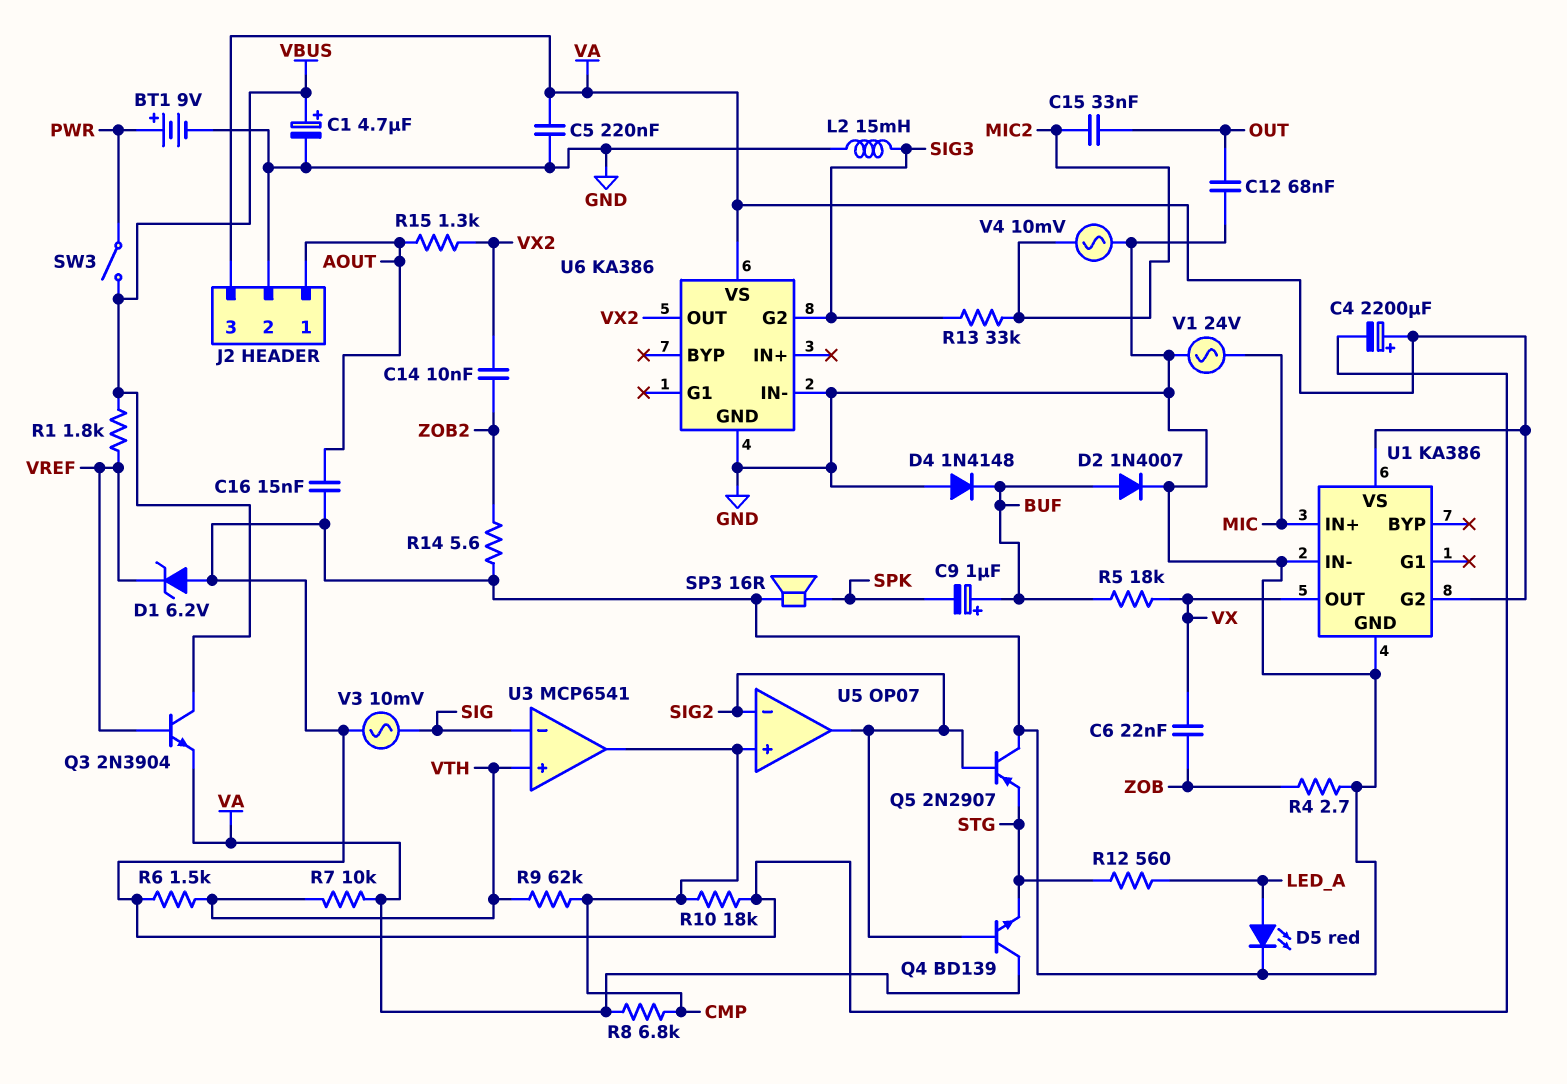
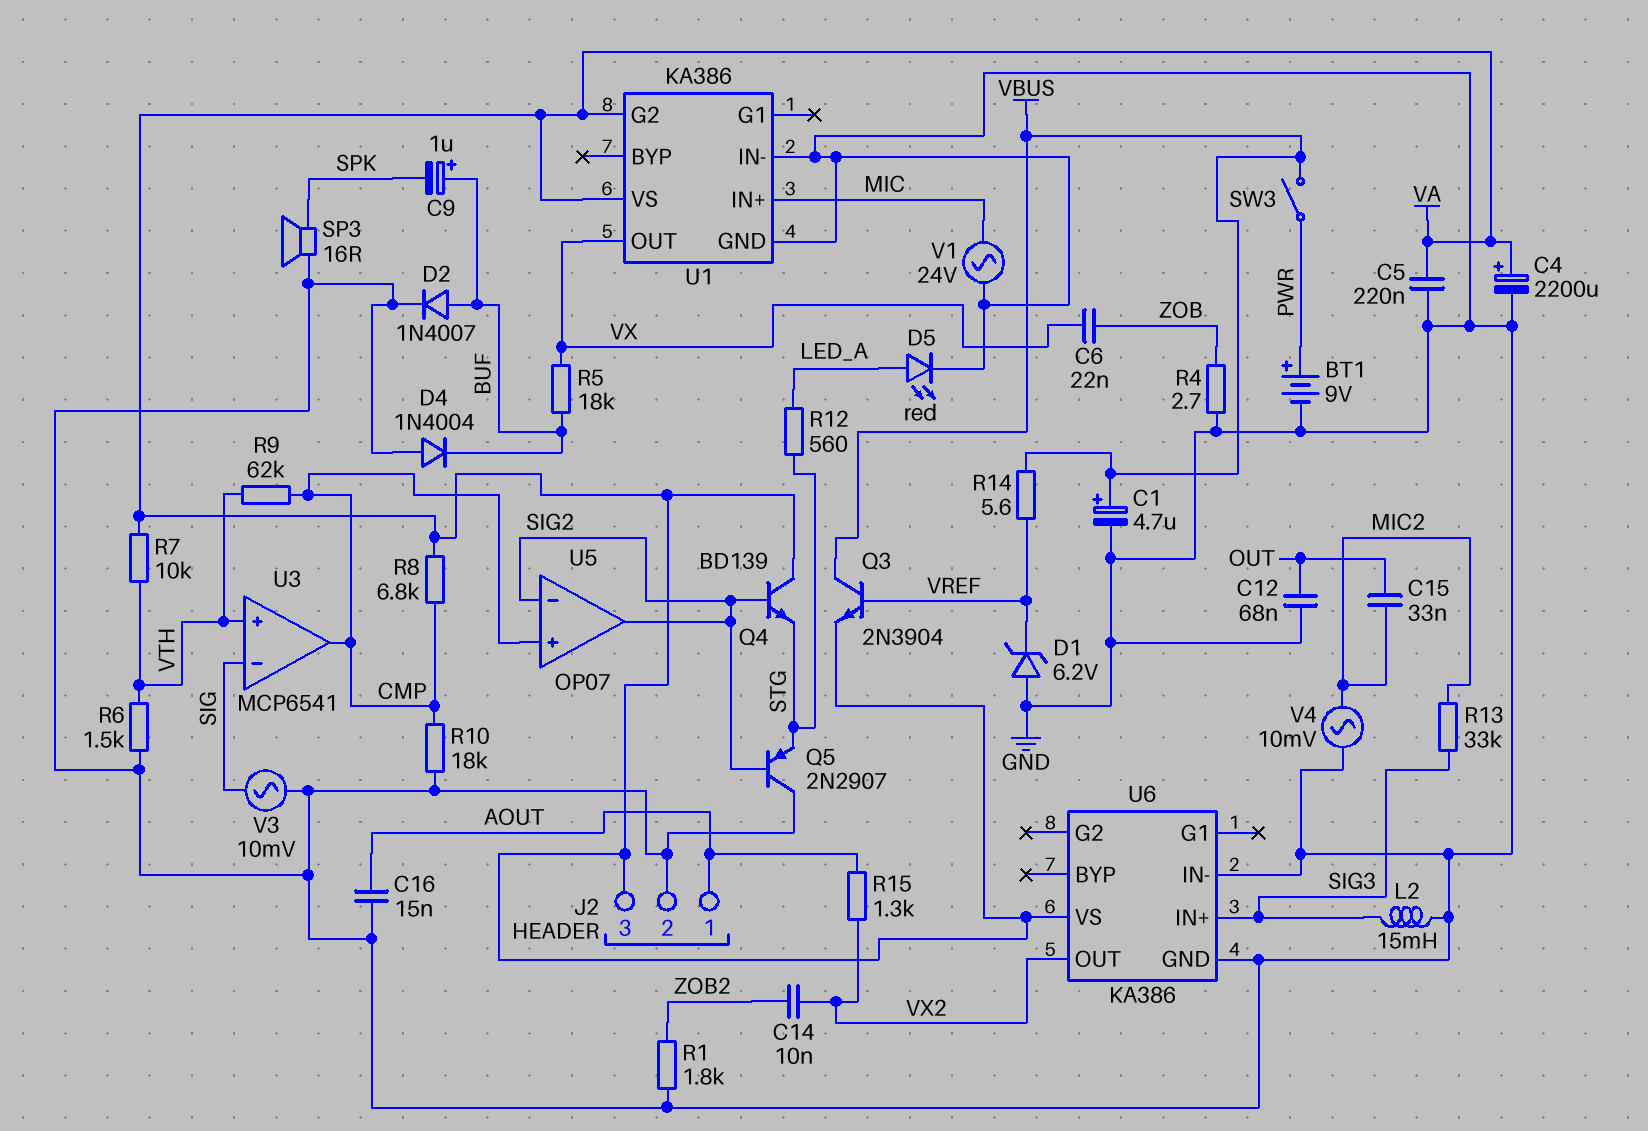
D4: diode 1N4148 (A GND, K BUF) -> diode 1N4004 (A GND, K BUF)
R1: 1.8k (VBUS, VREF) -> 1.8k (GND, ZOB2)
R14: 5.6 (GND, ZOB2) -> 5.6 (VBUS, VREF)
U6 pin G2: SIG3 -> none
U6 pin IN+: none -> SIG3

